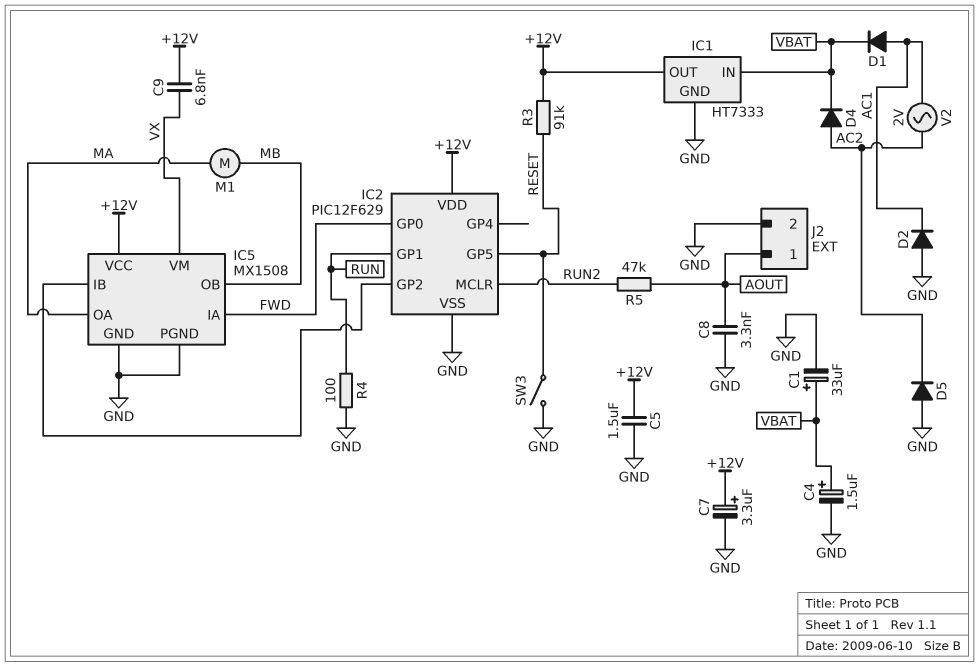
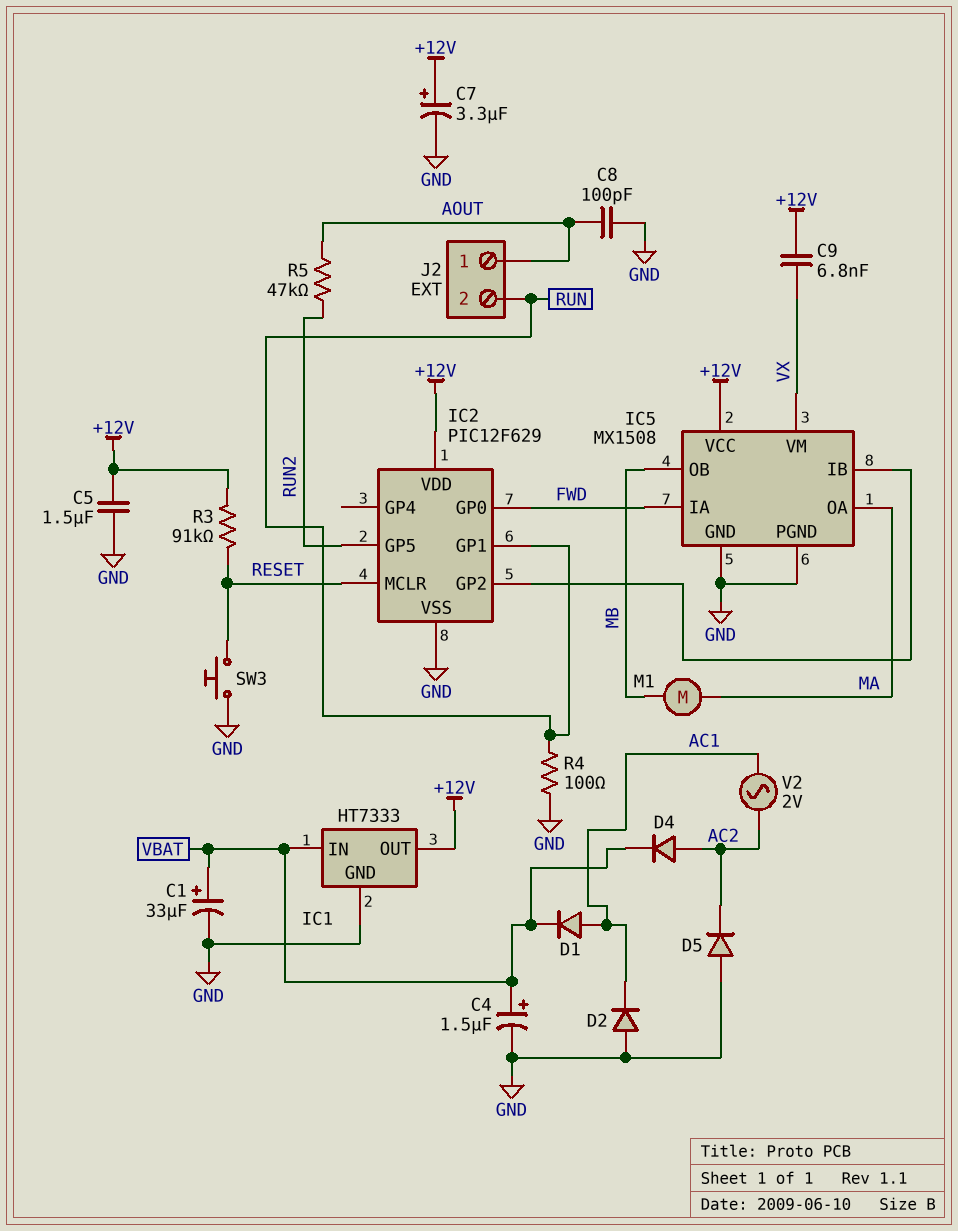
C8: 3.3nF (AOUT, GND) -> 100pF (AOUT, GND)
IC2 pin GP5: RESET -> RUN2
IC2 pin MCLR: RUN2 -> RESET
J2 pin 2: GND -> RUN
SW3: switch (GND, RESET) -> button (GND, RESET)

